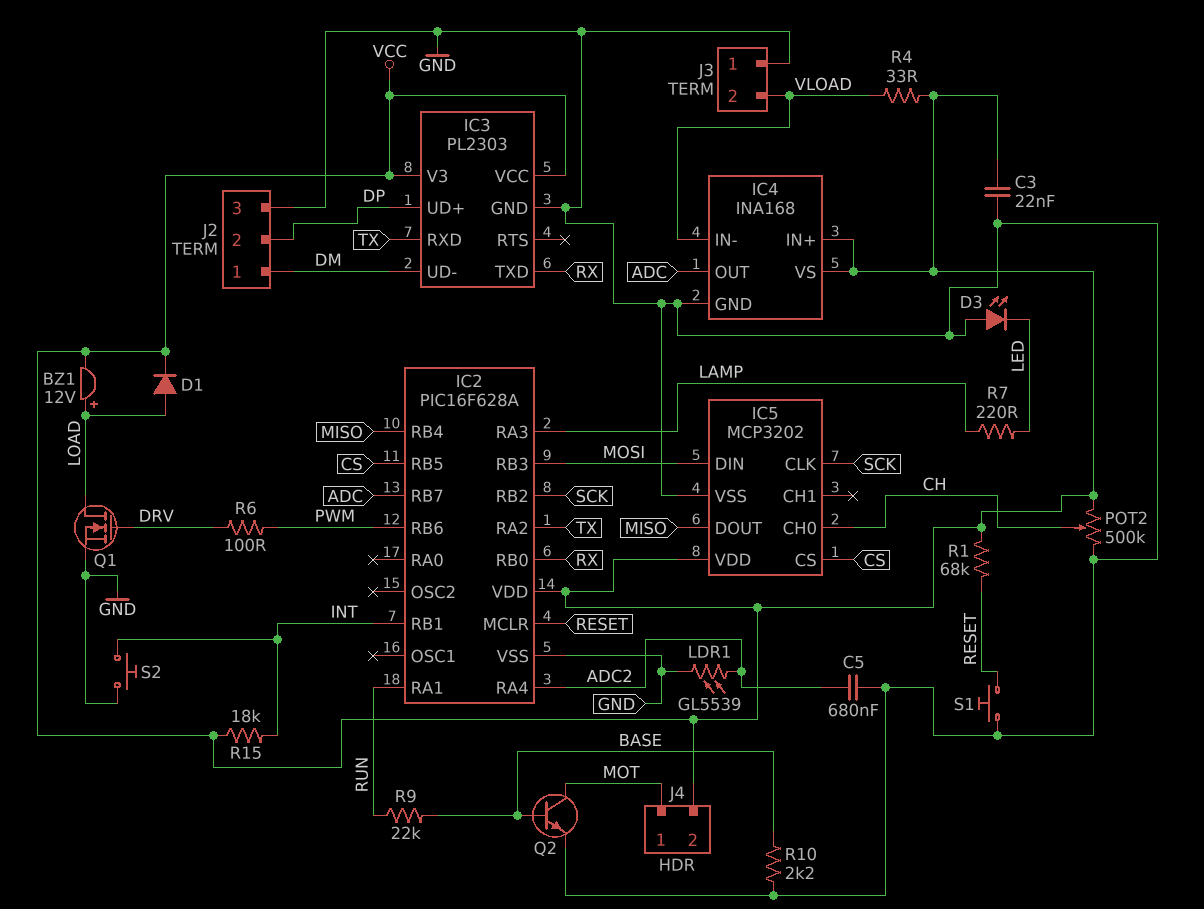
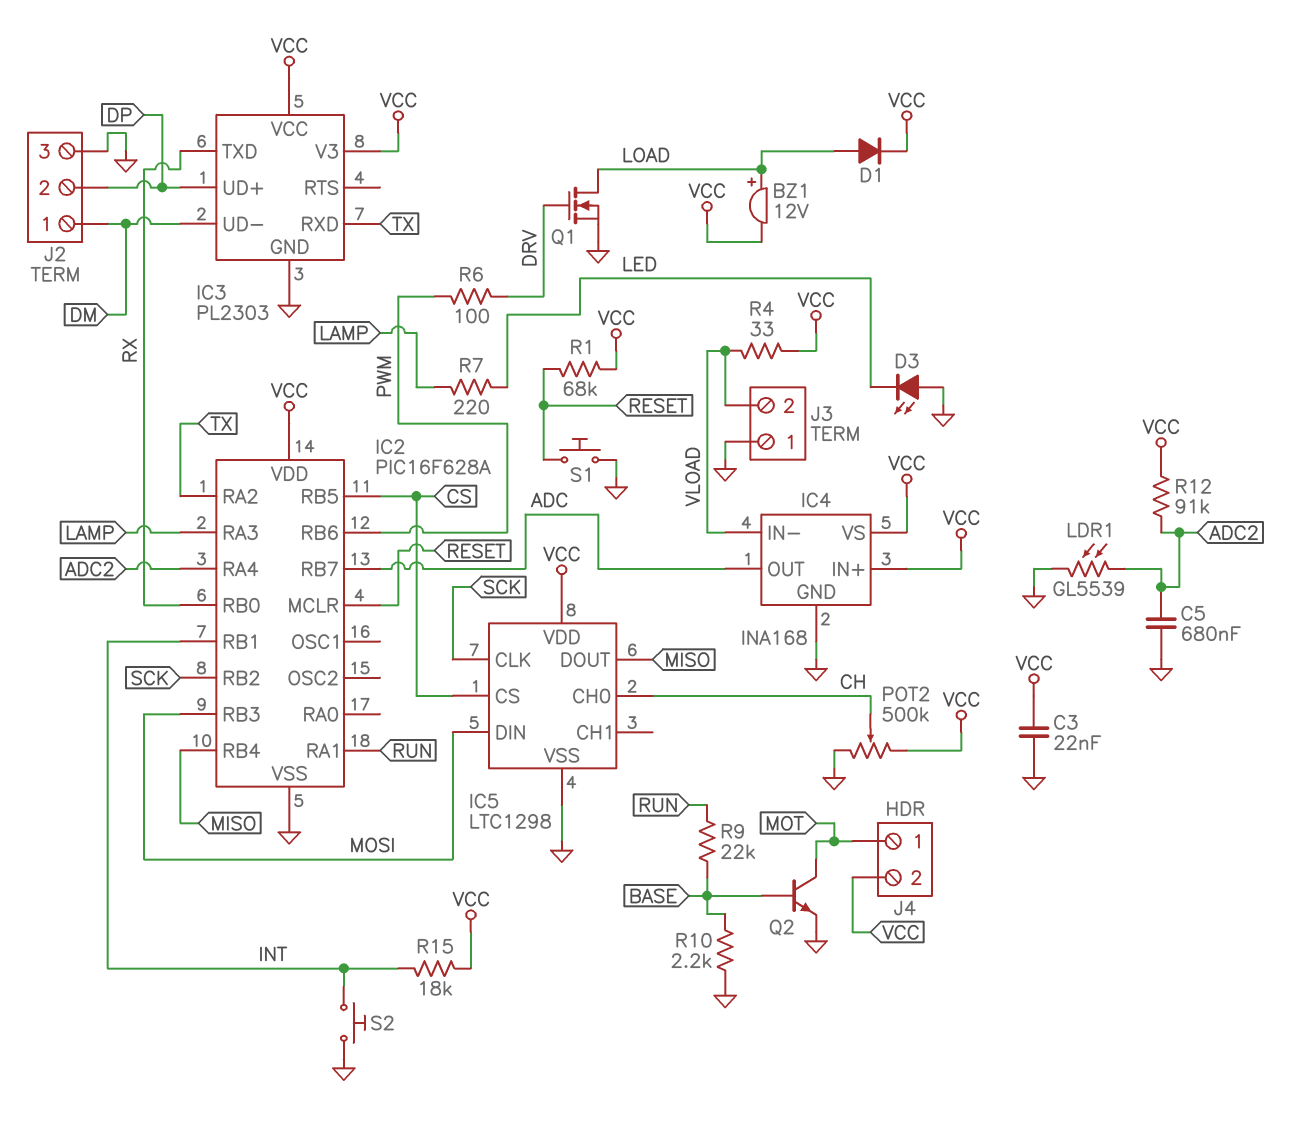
IC5: MCP3202 -> LTC1298
R12: none -> 91k (ADC2, VCC)

